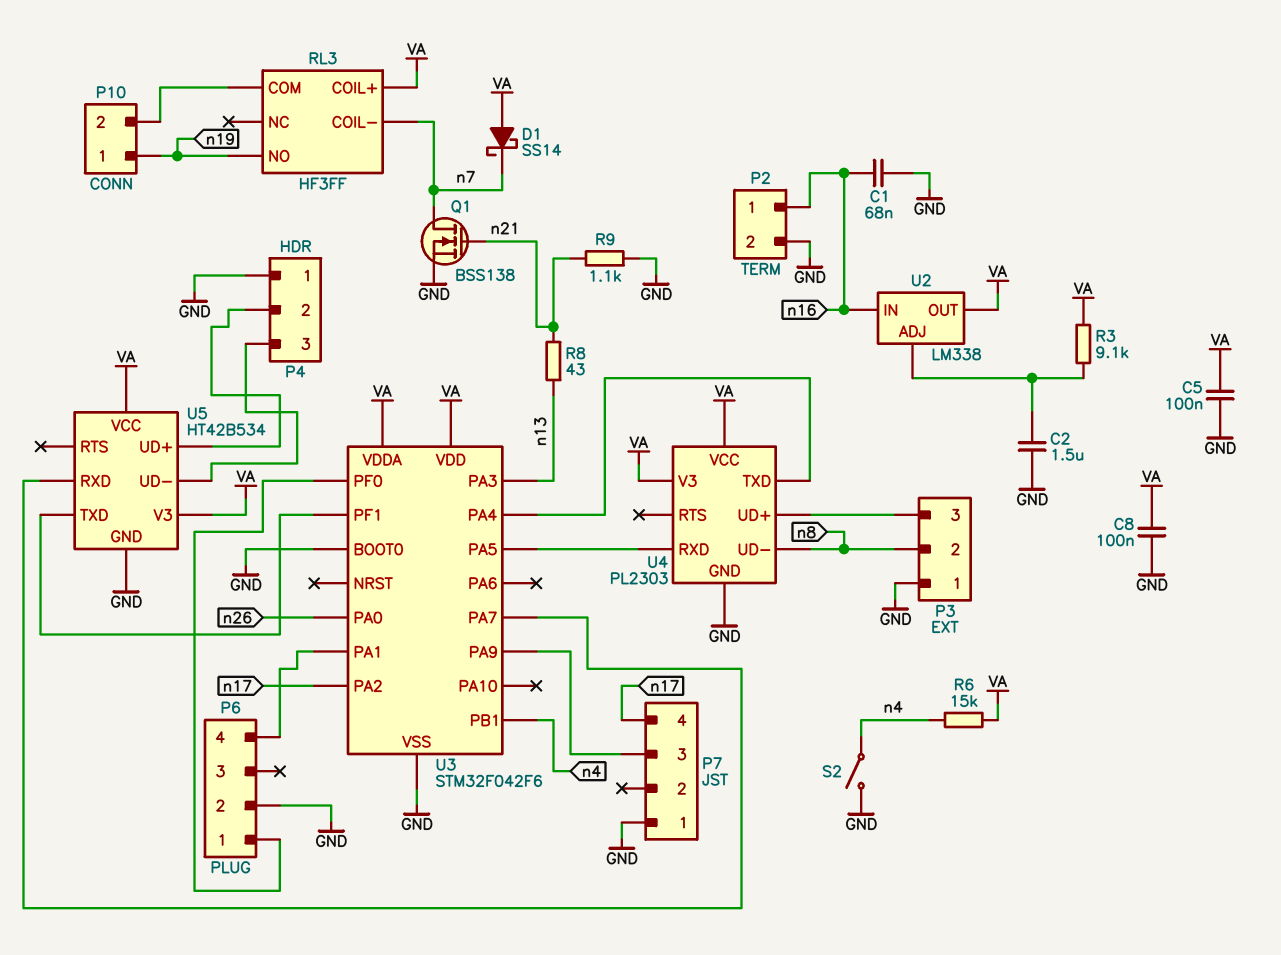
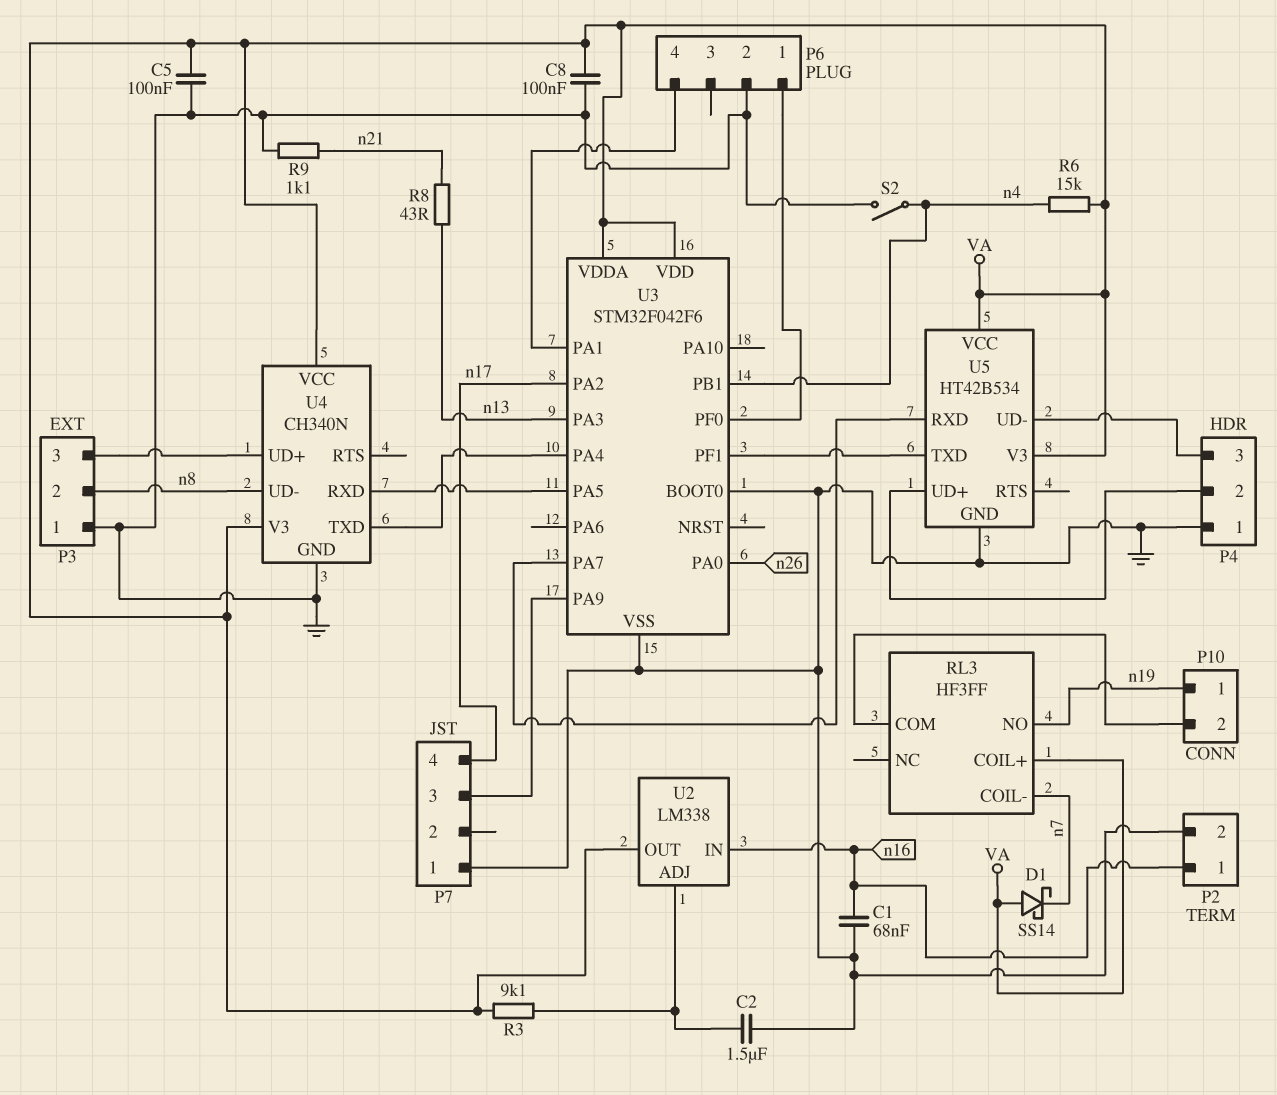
Q1: NMOS BSS138 (G n21, D n7, S GND) -> none
U4: PL2303 -> CH340N

